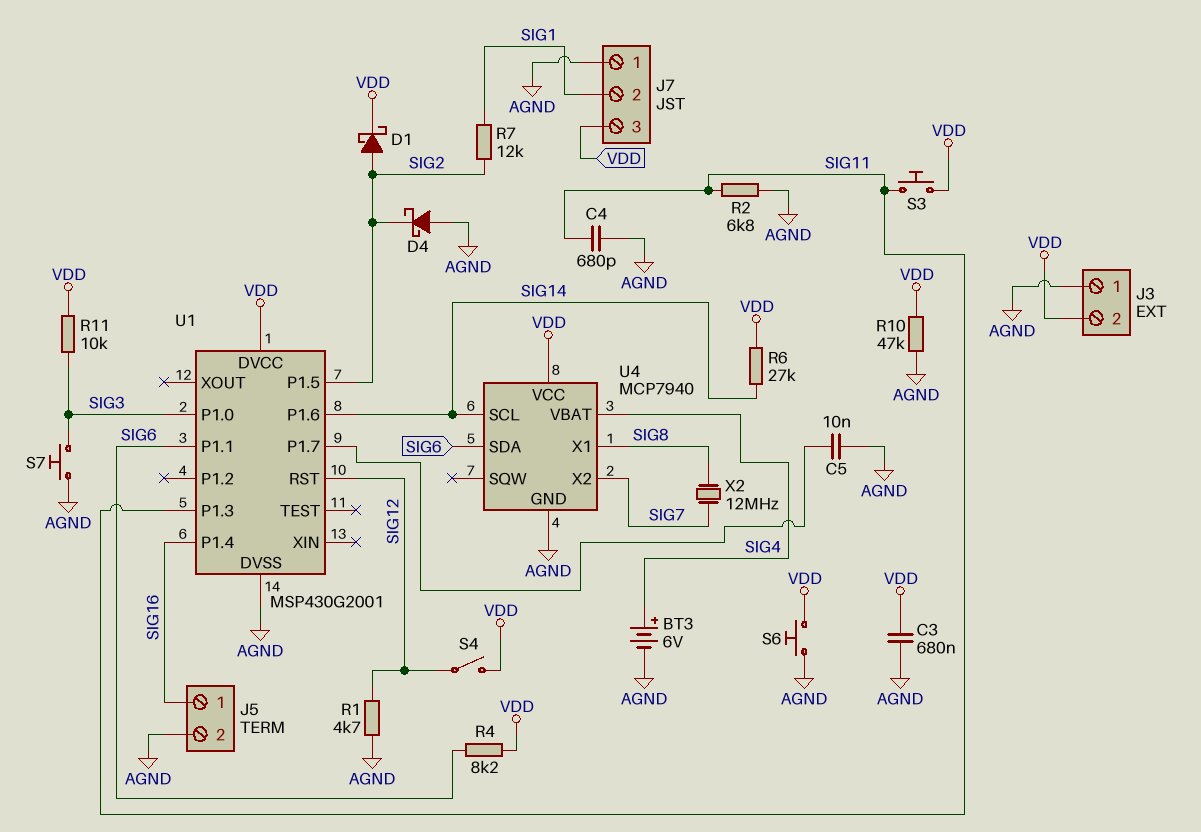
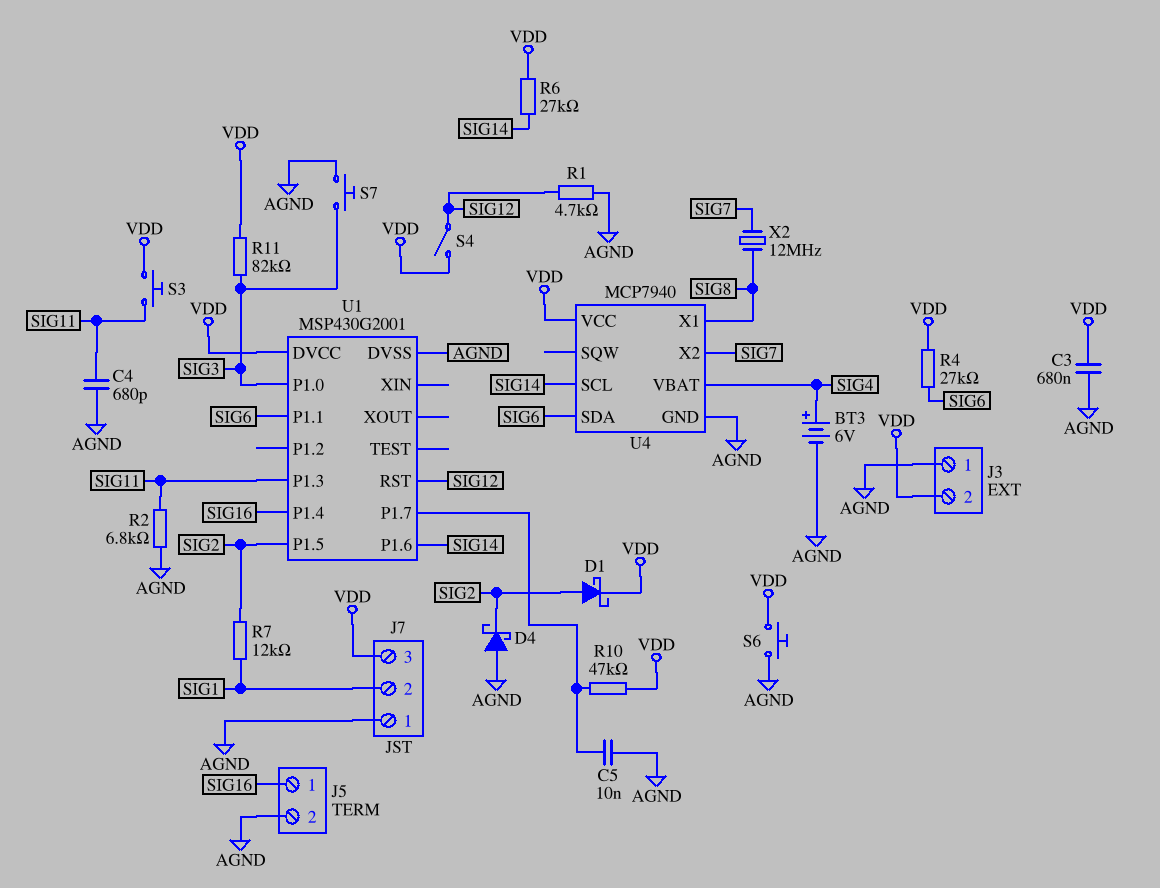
R4: 8.2k (SIG6, VDD) -> 27k (SIG6, VDD)
R10: 47k (AGND, VDD) -> 47k (U1/P1.7, VDD)
R11: 10k (SIG3, VDD) -> 82k (SIG3, VDD)

